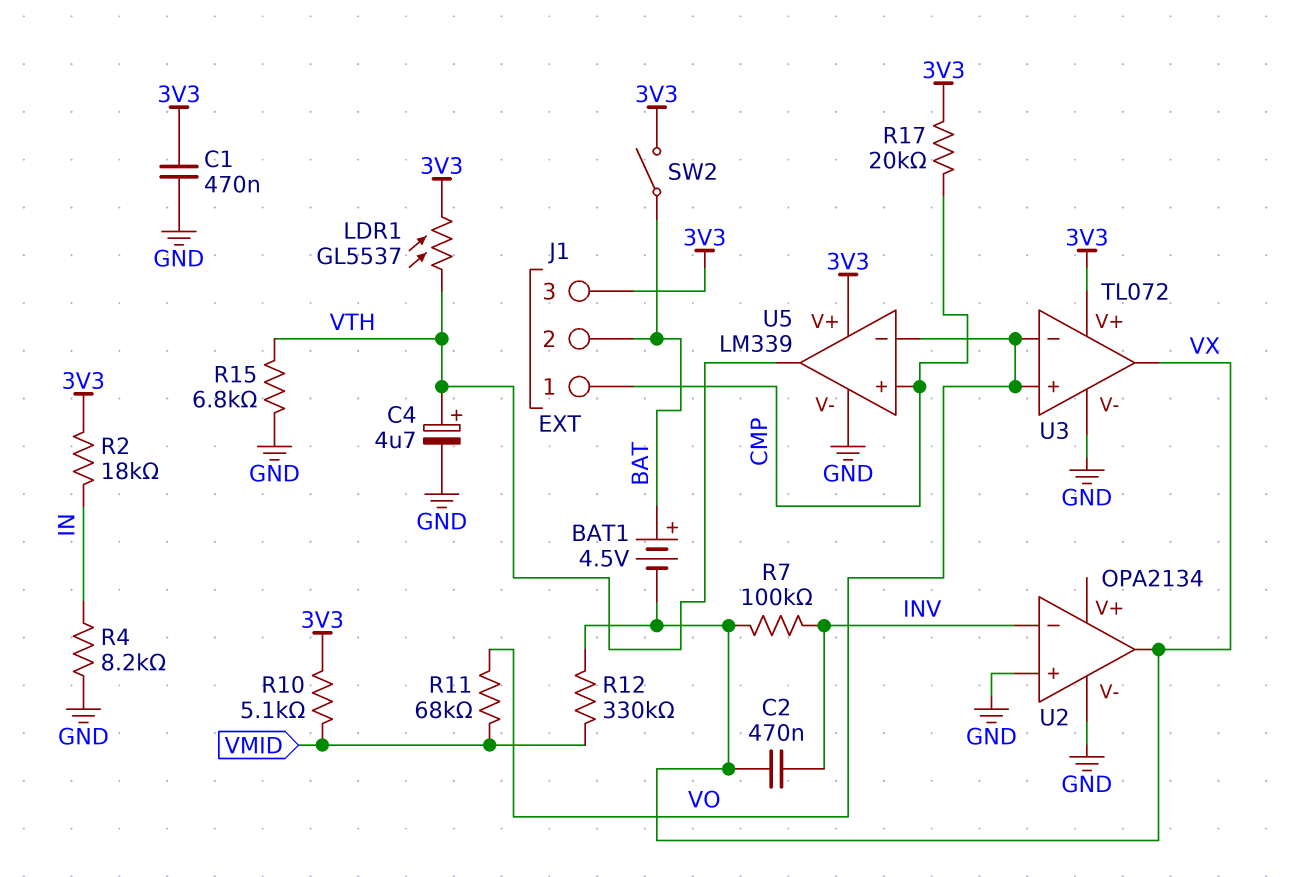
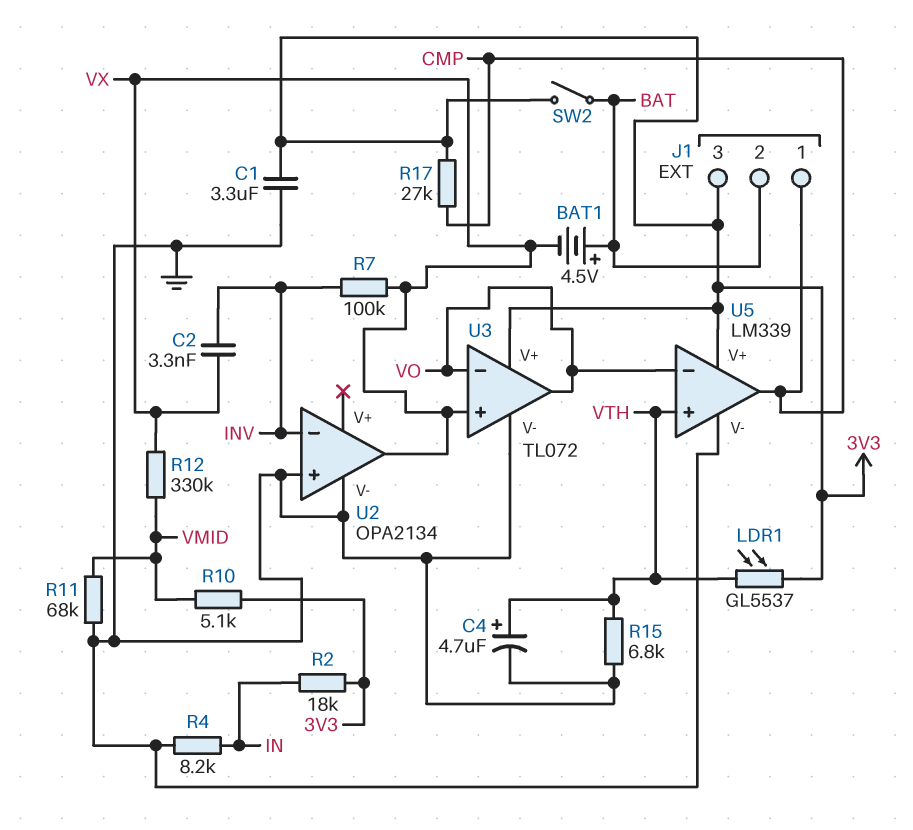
C1: 470nF (3V3, GND) -> 3.3uF (3V3, GND)
C2: 470nF (INV, VX) -> 3.3nF (INV, VX)
R11: 68k (VMID, VO) -> 68k (GND, VMID)
R17: 20k (3V3, CMP) -> 27k (3V3, CMP)
U3 pin in+: VO -> VX
U3 pin out: VX -> VO
U5 pin in+: CMP -> VTH
U5 pin out: VTH -> CMP

